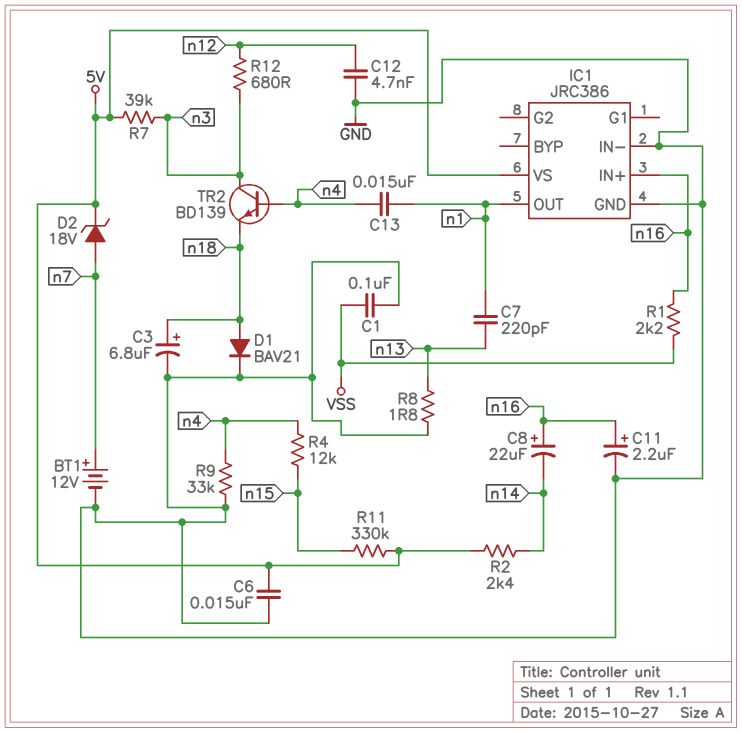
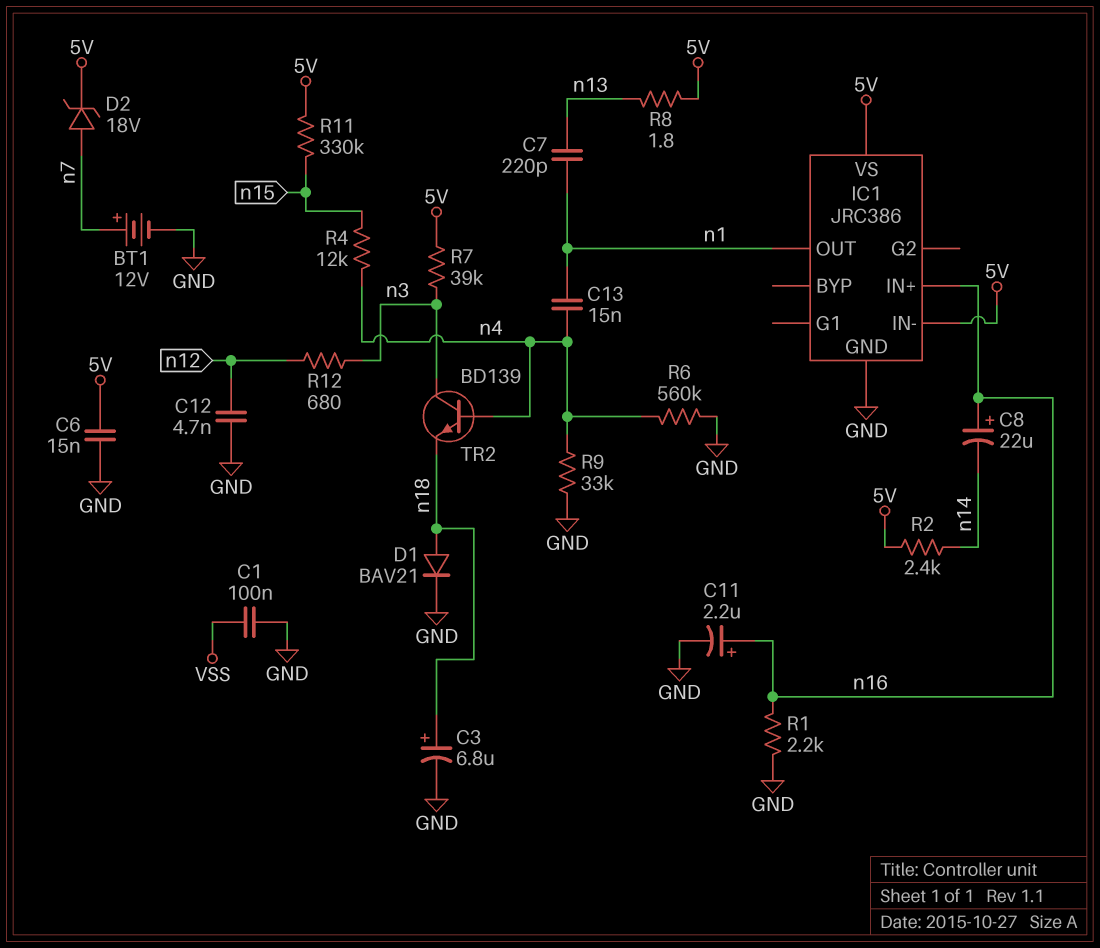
IC1 pin IN-: GND -> 5V
R1: 2.2k (VSS, n16) -> 2.2k (GND, n16)
R6: none -> 560k (GND, n4)
R8: 1.8 (GND, n13) -> 1.8 (5V, n13)

